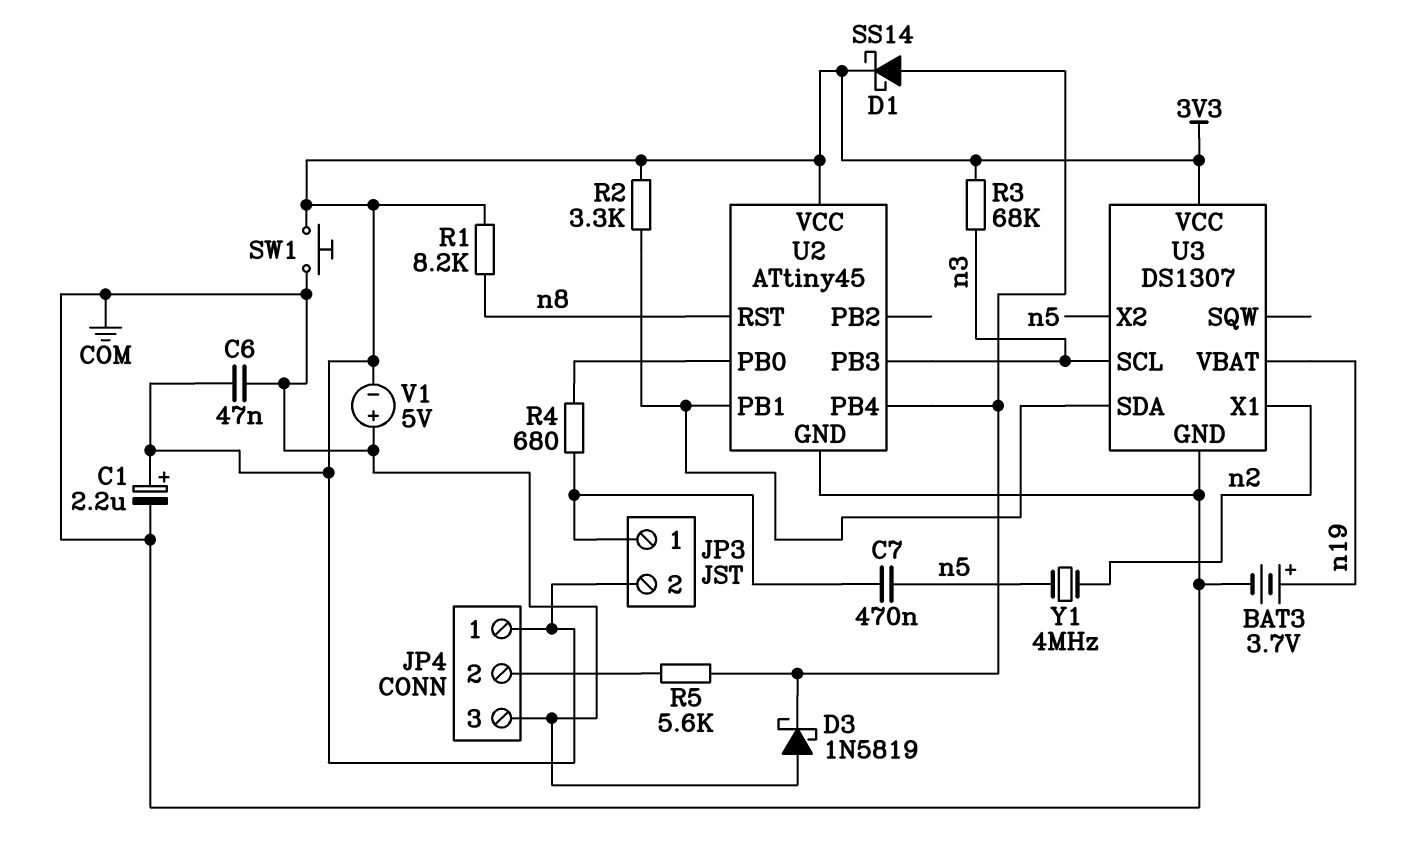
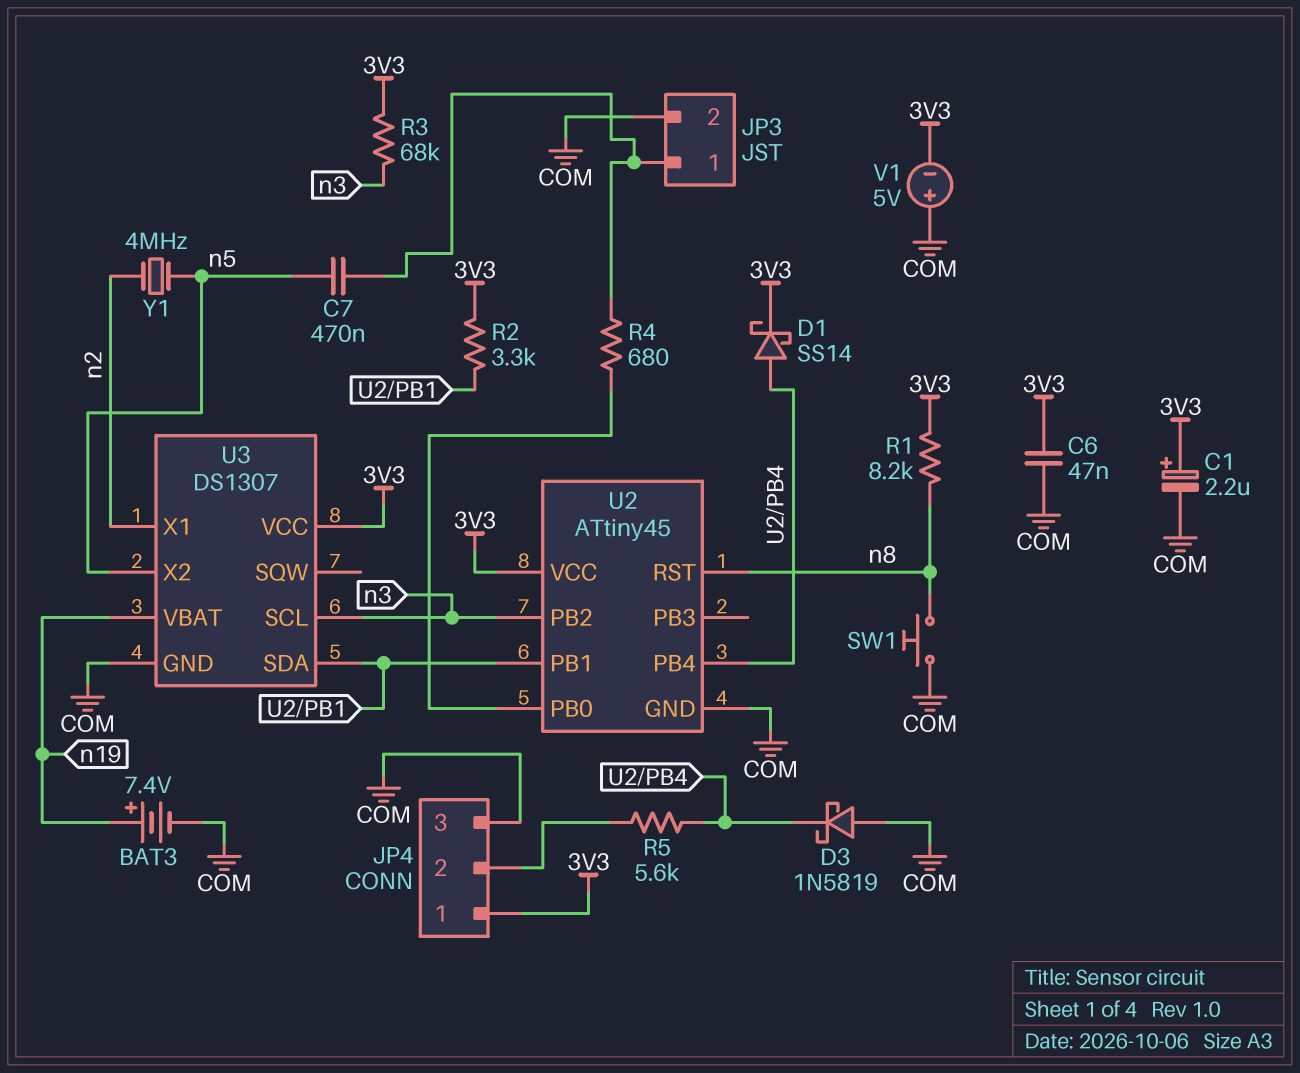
BAT3: 3.7V (plus n19, minus COM) -> 7.4V (plus n19, minus COM)
JP3 pin 2: 3V3 -> COM
SW1: button (3V3, COM) -> button (COM, n8)
U2 pin PB2: none -> n3
U2 pin PB3: n3 -> none

